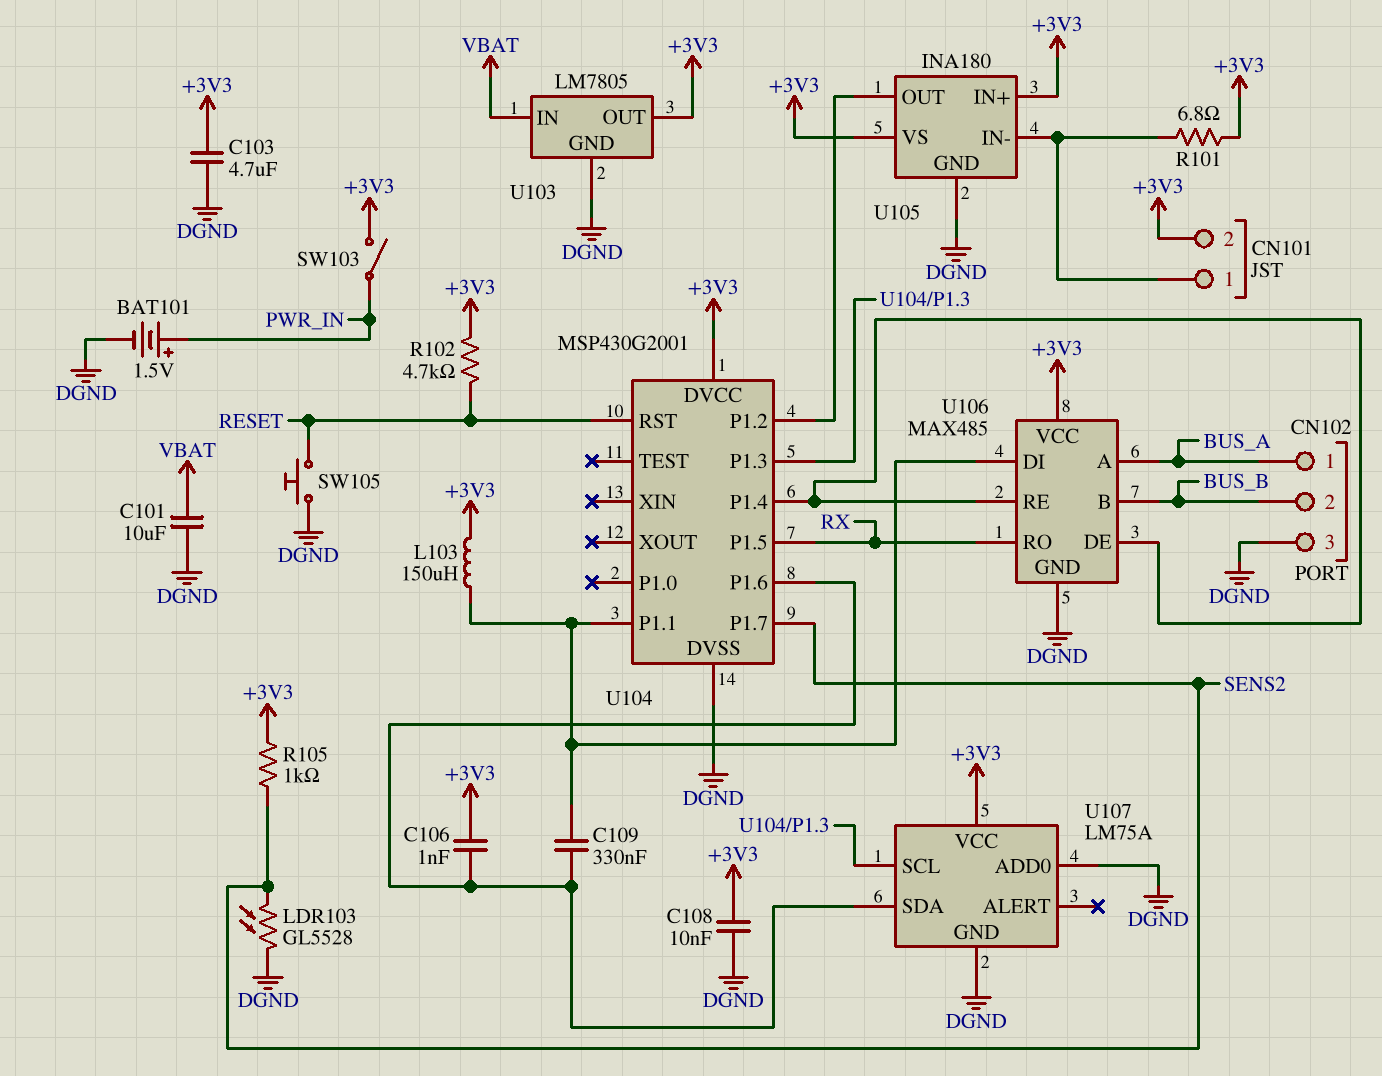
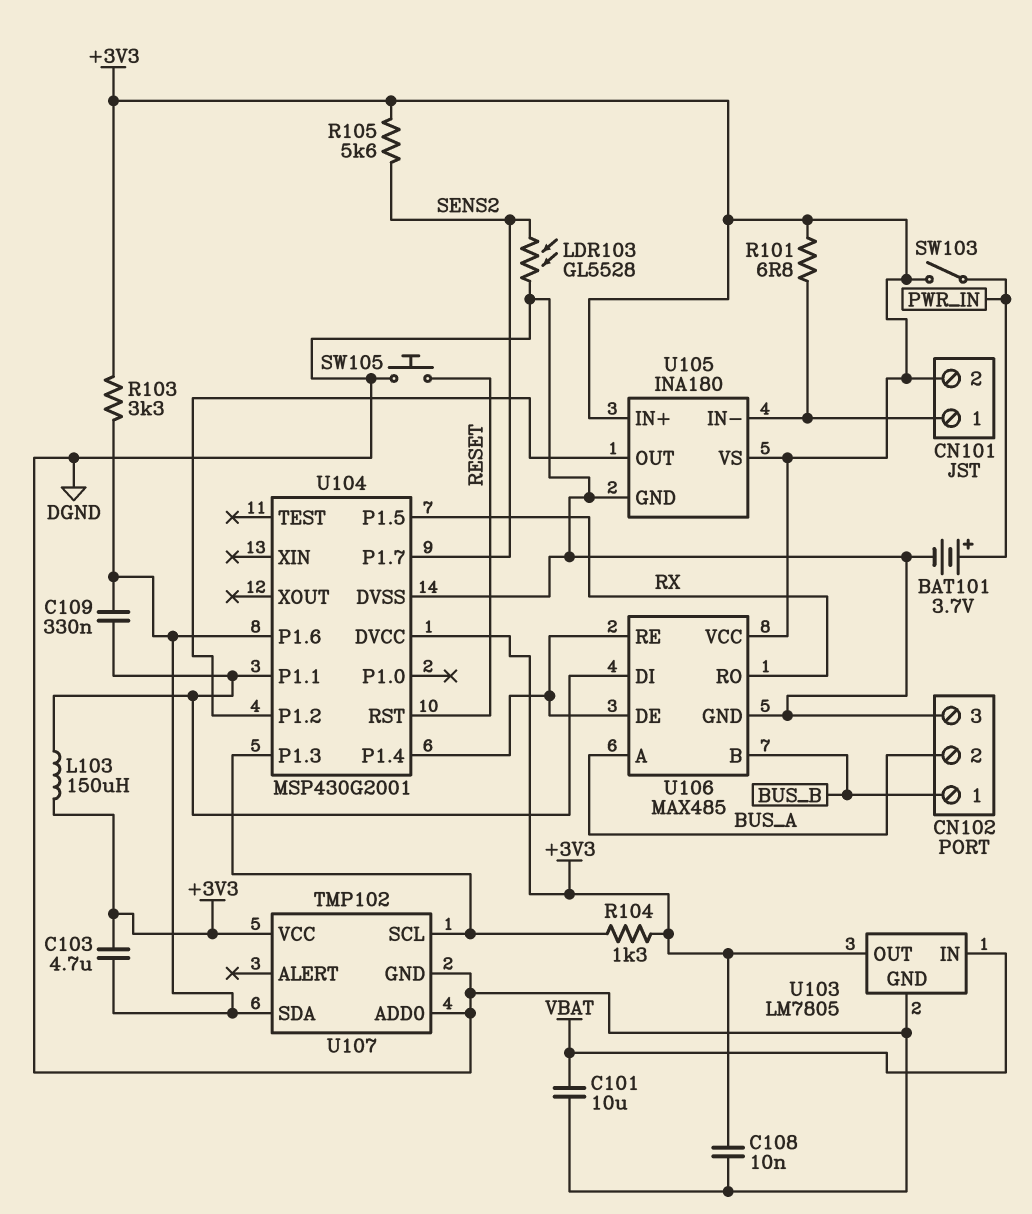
BAT101: 1.5V (plus PWR_IN, minus DGND) -> 3.7V (plus PWR_IN, minus DGND)
C103: 4.7uF (+3V3, DGND) -> 4.7uF (+3V3, U104/P1.6)
C106: 1nF (+3V3, U104/P1.6) -> none
CN102 pin 1: BUS_A -> BUS_B
CN102 pin 2: BUS_B -> BUS_A
R102: 4.7k (+3V3, RESET) -> none
R103: none -> 3.3k (+3V3, U104/P1.6)
R104: none -> 1.3k (+3V3, U104/P1.3)
R105: 1k (+3V3, SENS2) -> 5.6k (+3V3, SENS2)
U107: LM75A -> TMP102

